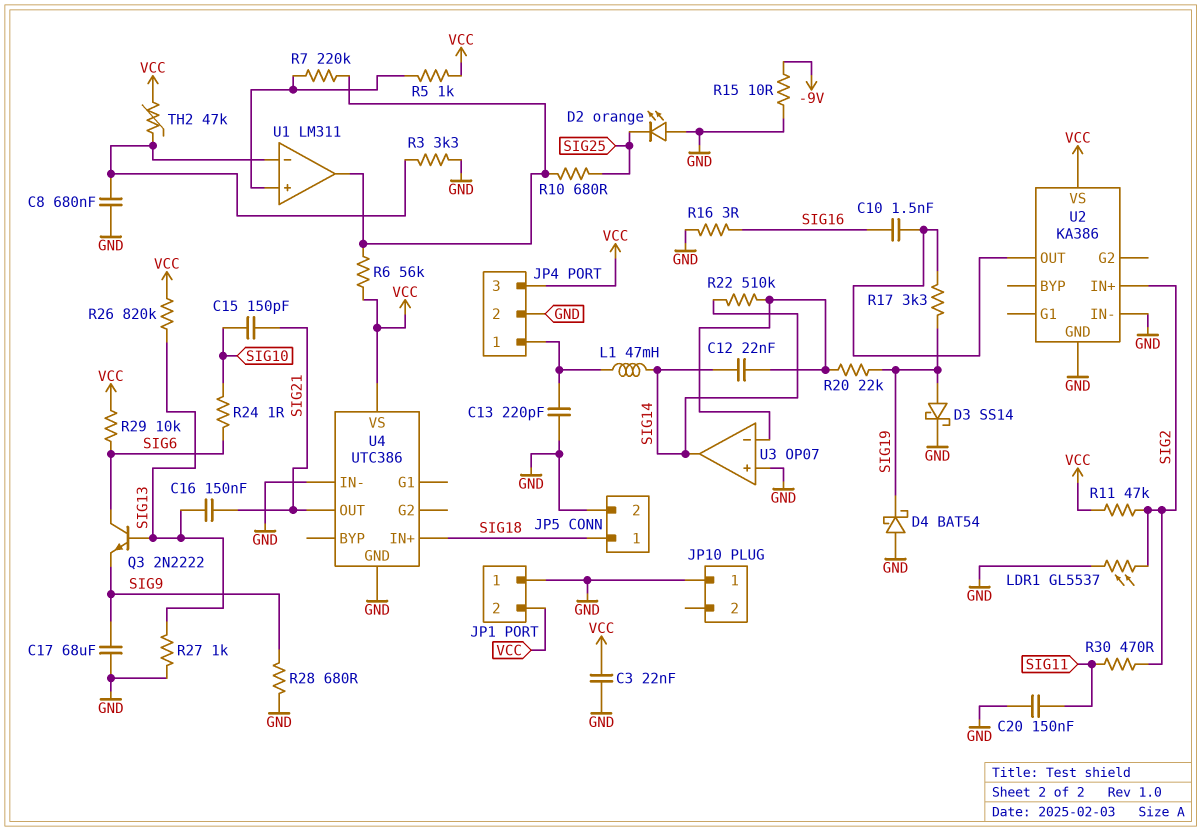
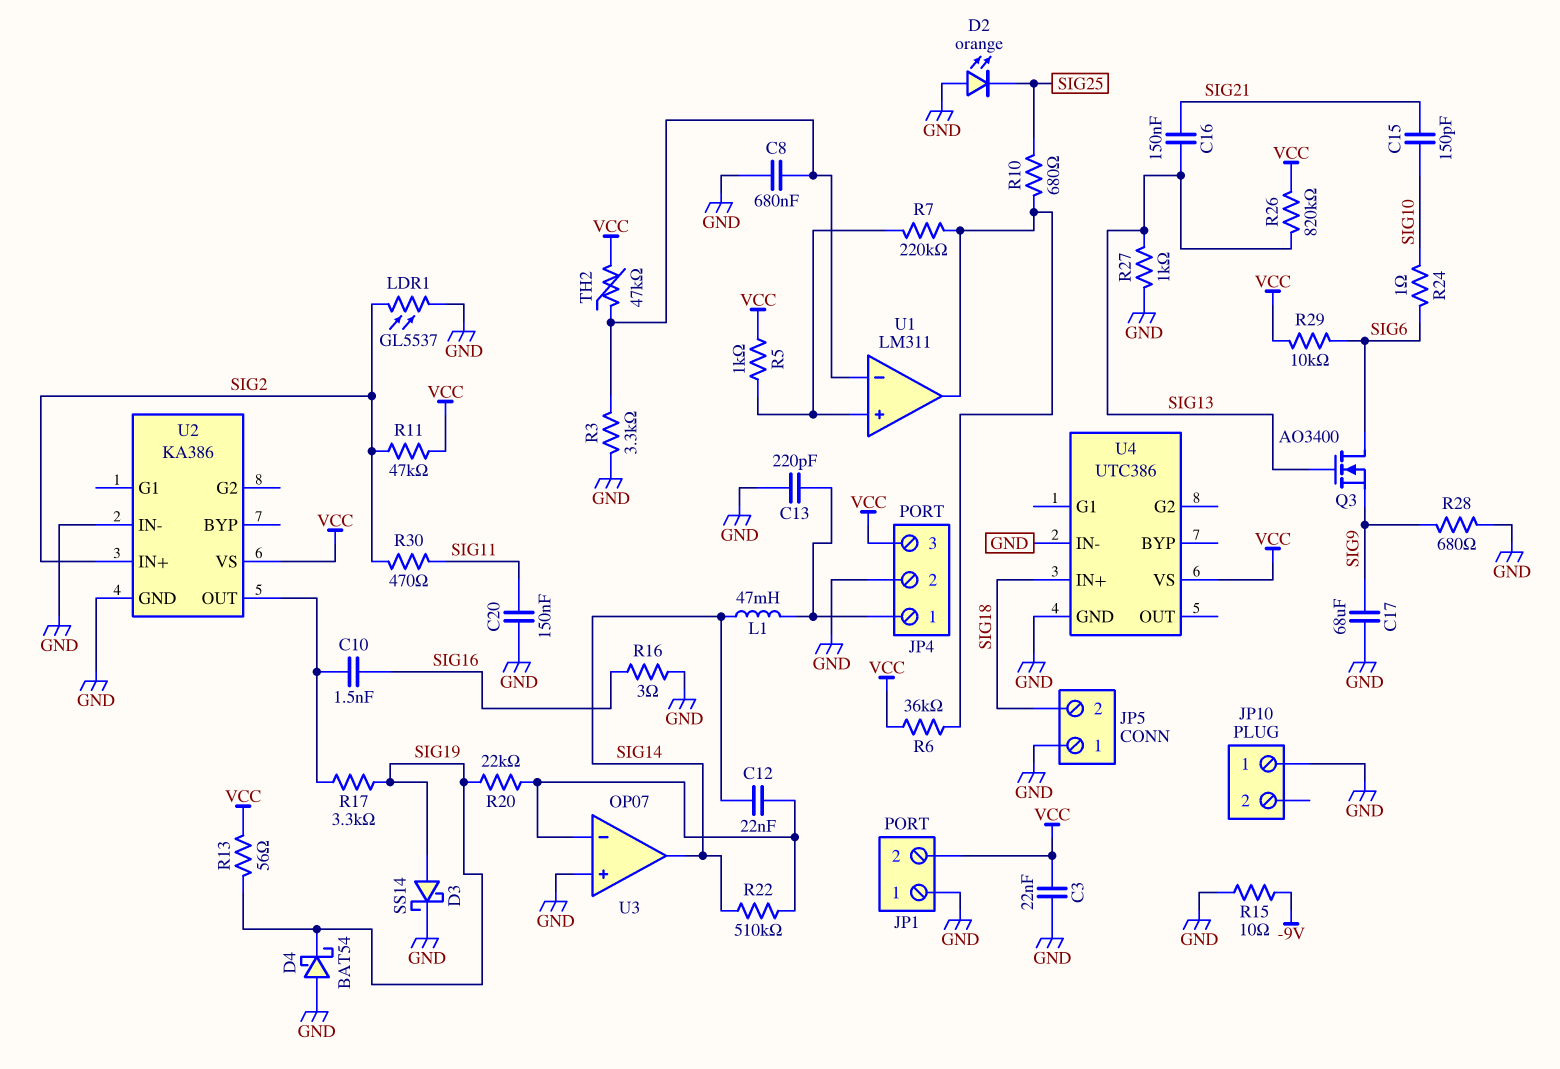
JP5 pin 1: SIG18 -> GND
JP5 pin 2: GND -> SIG18
Q3: NPN 2N2222 (B SIG13, C SIG6, E SIG9) -> NMOS AO3400 (G SIG13, D SIG6, S SIG9)
R6: 56k (U1/out, VCC) -> 36k (U1/out, VCC)
R13: none -> 56 (SIG19, VCC)
U4 pin OUT: SIG21 -> none

